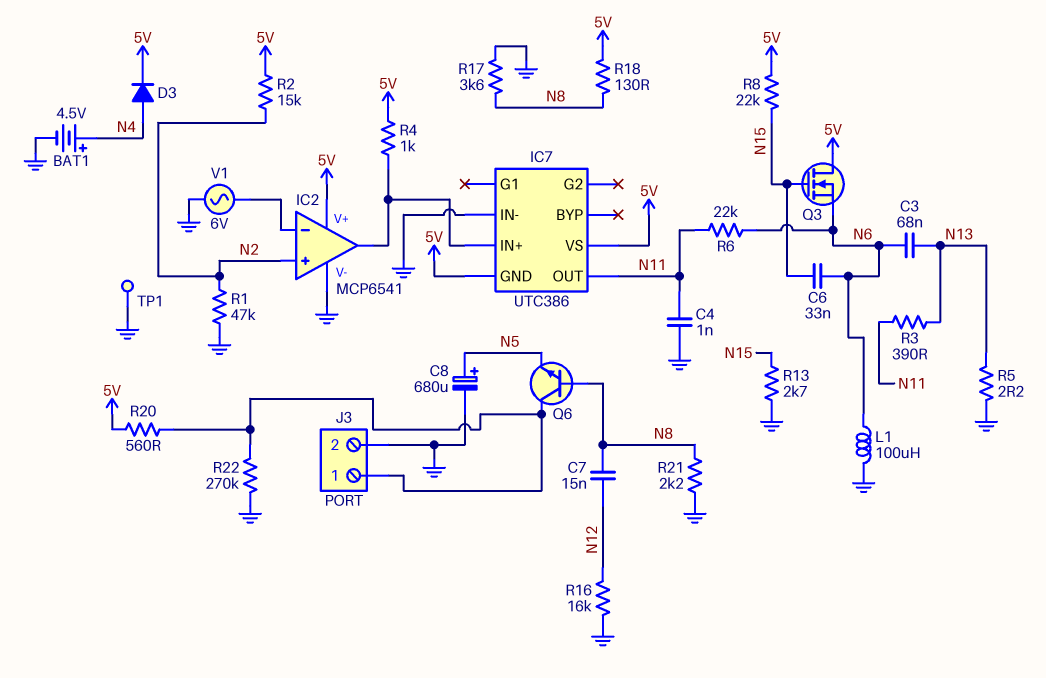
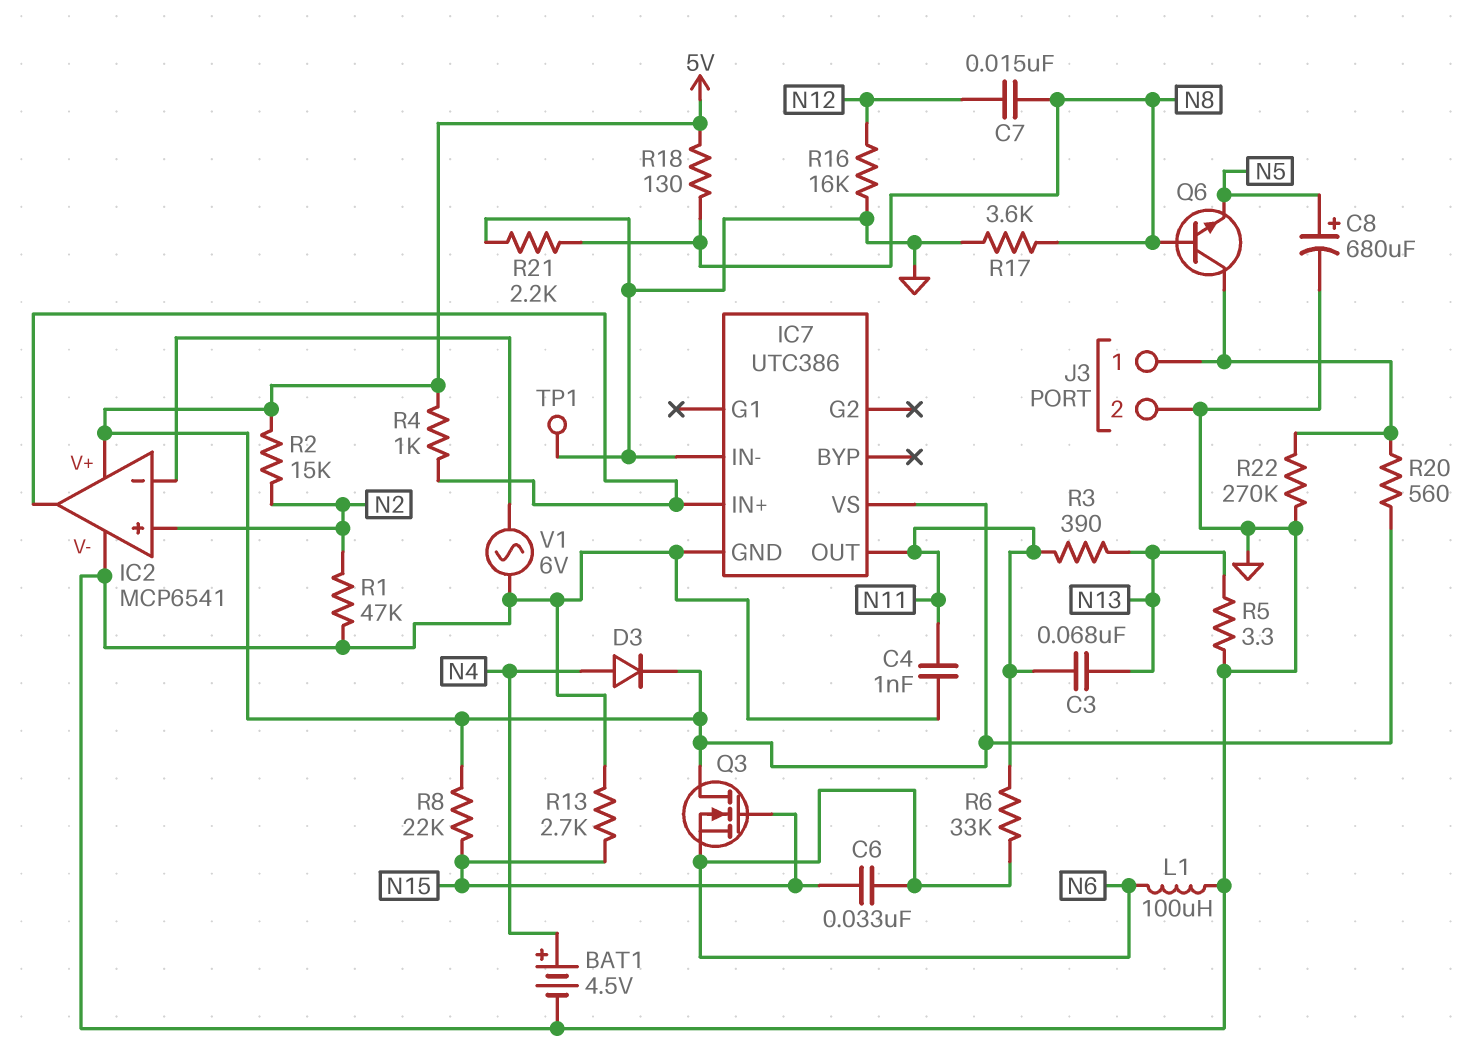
C3: 68nF (N6, N13) -> 68nF (N11, N13)
IC7 pin GND: 5V -> GND
R5: 2.2 (GND, N13) -> 3.3 (GND, N13)
R6: 22k (N6, N11) -> 33k (N6, N11)

